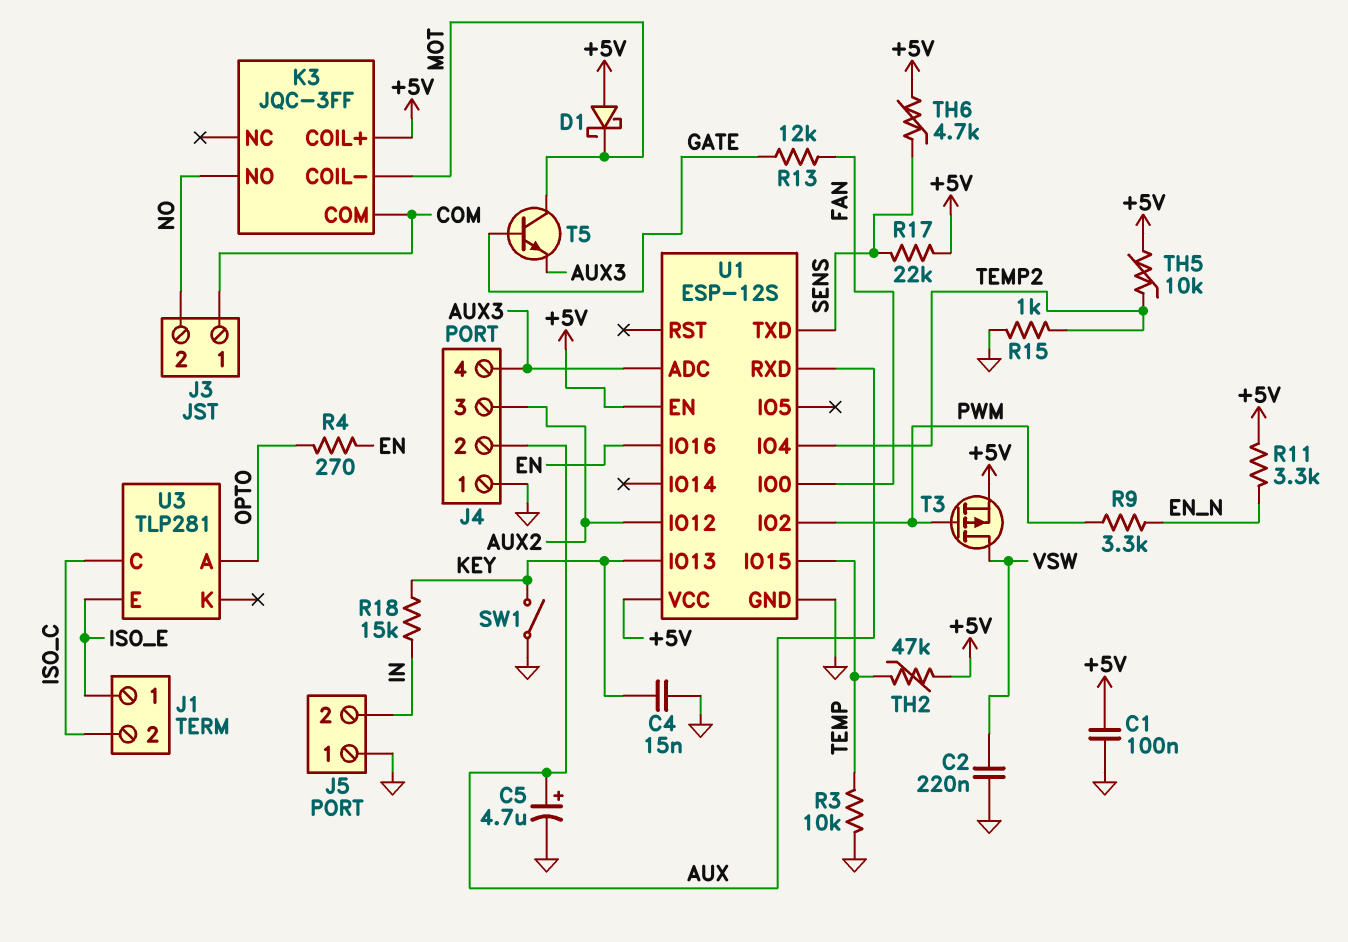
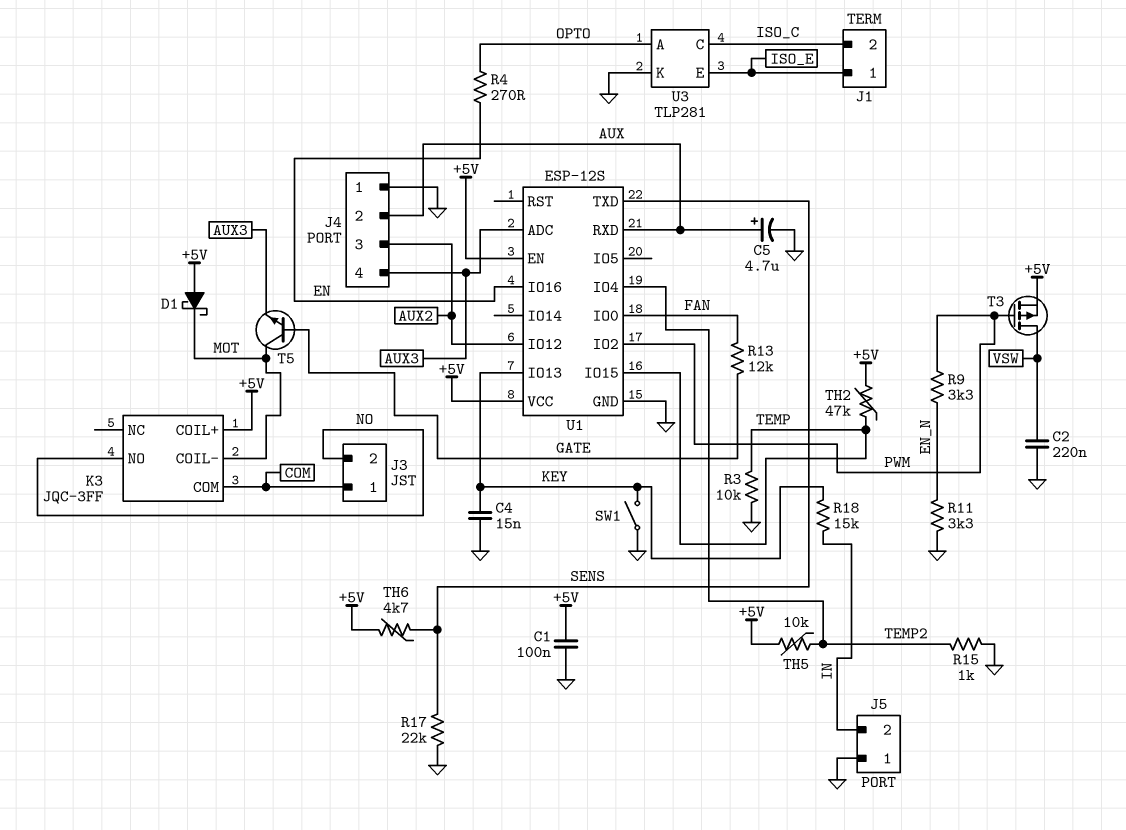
R11: 3.3k (+5V, EN_N) -> 3.3k (EN_N, GND)
R17: 22k (+5V, SENS) -> 22k (GND, SENS)
U3 pin K: none -> GND

